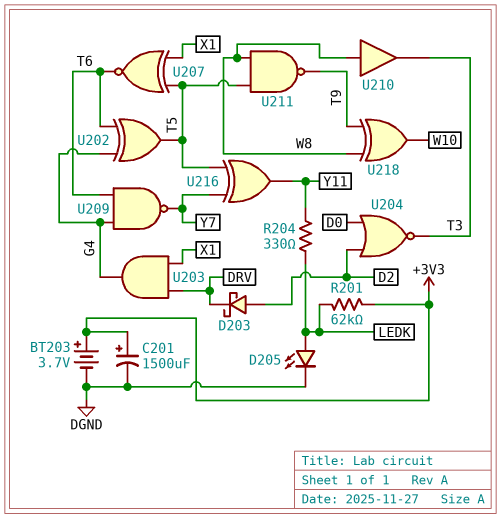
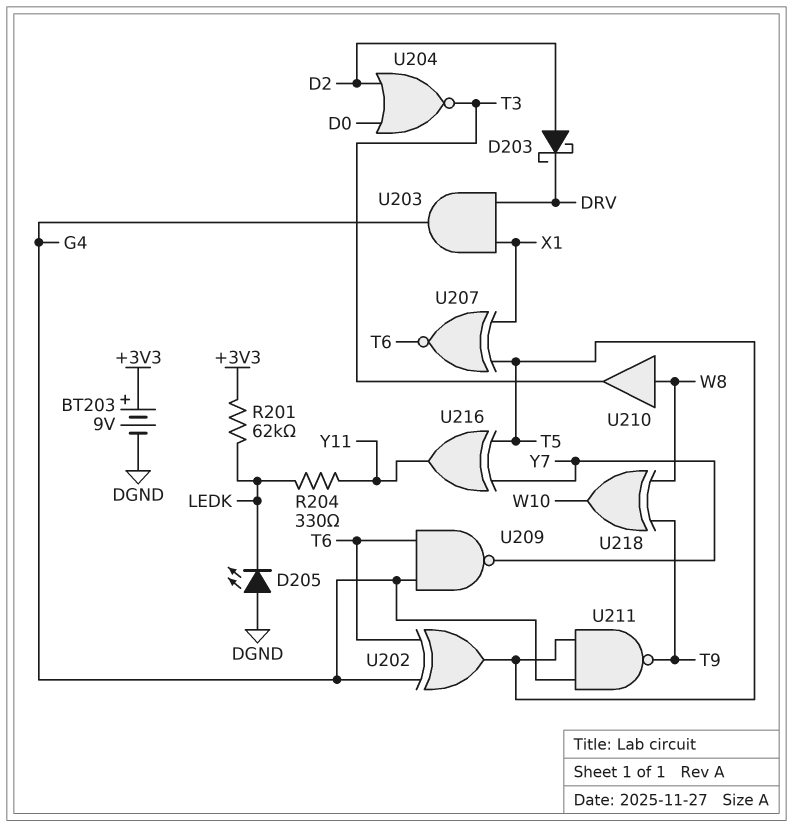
BT203: 3.7V (plus +3V3, minus DGND) -> 9V (plus +3V3, minus DGND)
C201: 1500uF (plus +3V3, minus DGND) -> none
D205: LED (A LEDK, K DGND) -> LED (A DGND, K LEDK)
U211: NAND (in T5, in W8, out T9) -> NAND (in G4, in T5, out T9)

